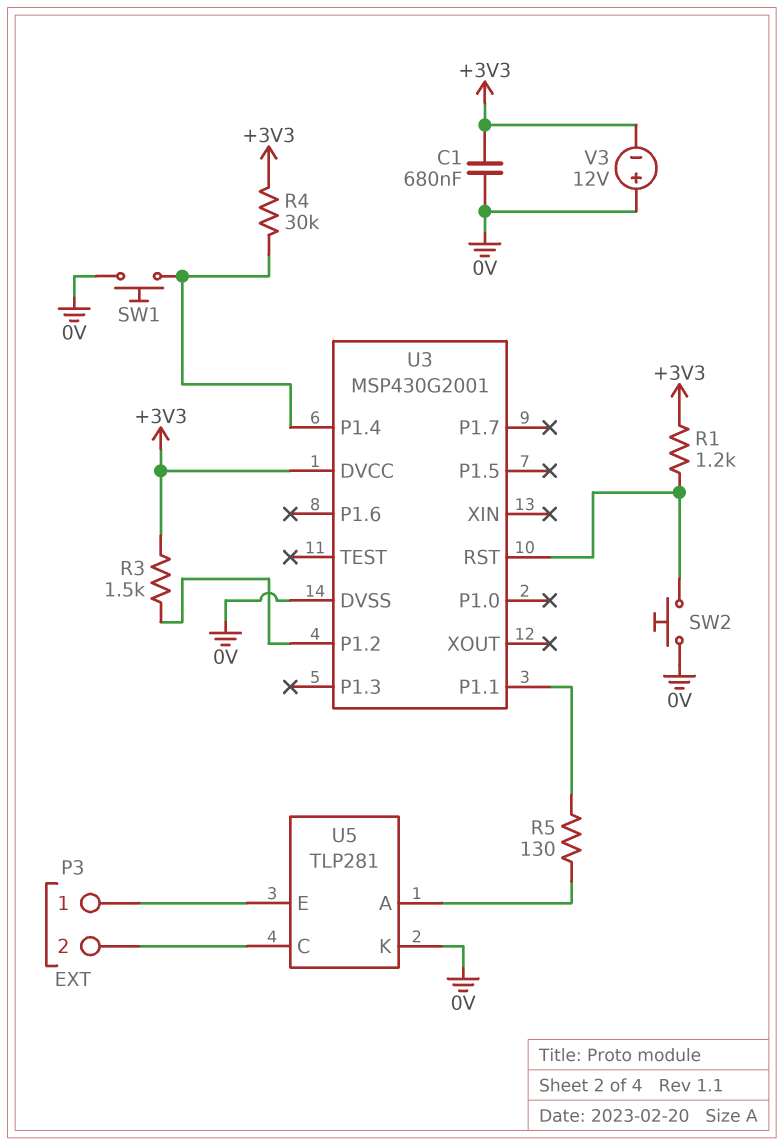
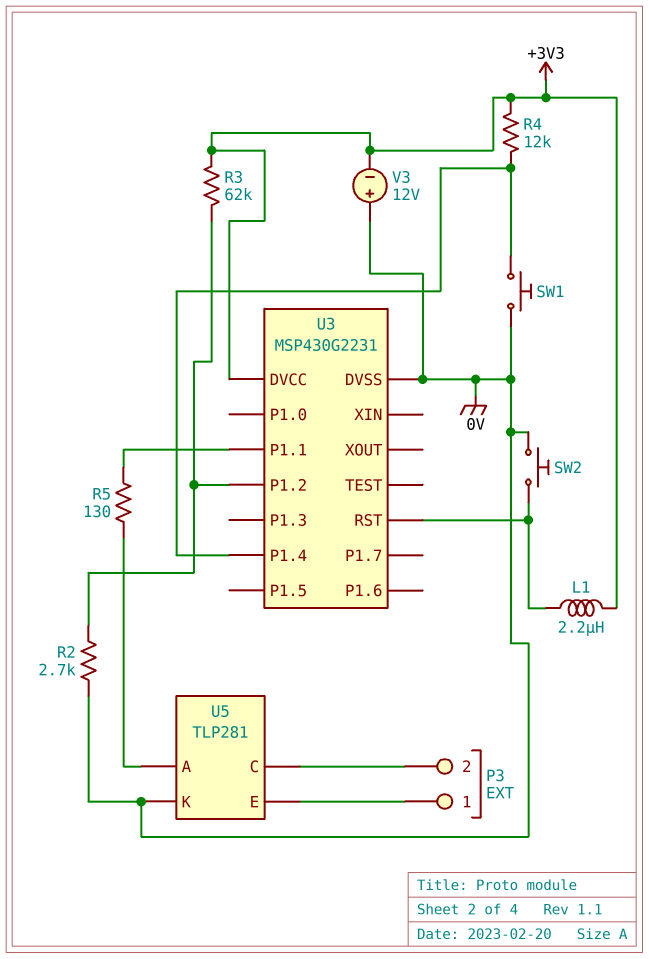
C1: 680nF (+3V3, 0V) -> none
L1: none -> 2.2uH (+3V3, U3/RST)
R1: 1.2k (+3V3, U3/RST) -> none
R2: none -> 2.7k (0V, U3/P1.2)
R3: 1.5k (+3V3, U3/P1.2) -> 62k (+3V3, U3/P1.2)
R4: 30k (+3V3, U3/P1.4) -> 12k (+3V3, U3/P1.4)
U3: MSP430G2001 -> MSP430G2231

